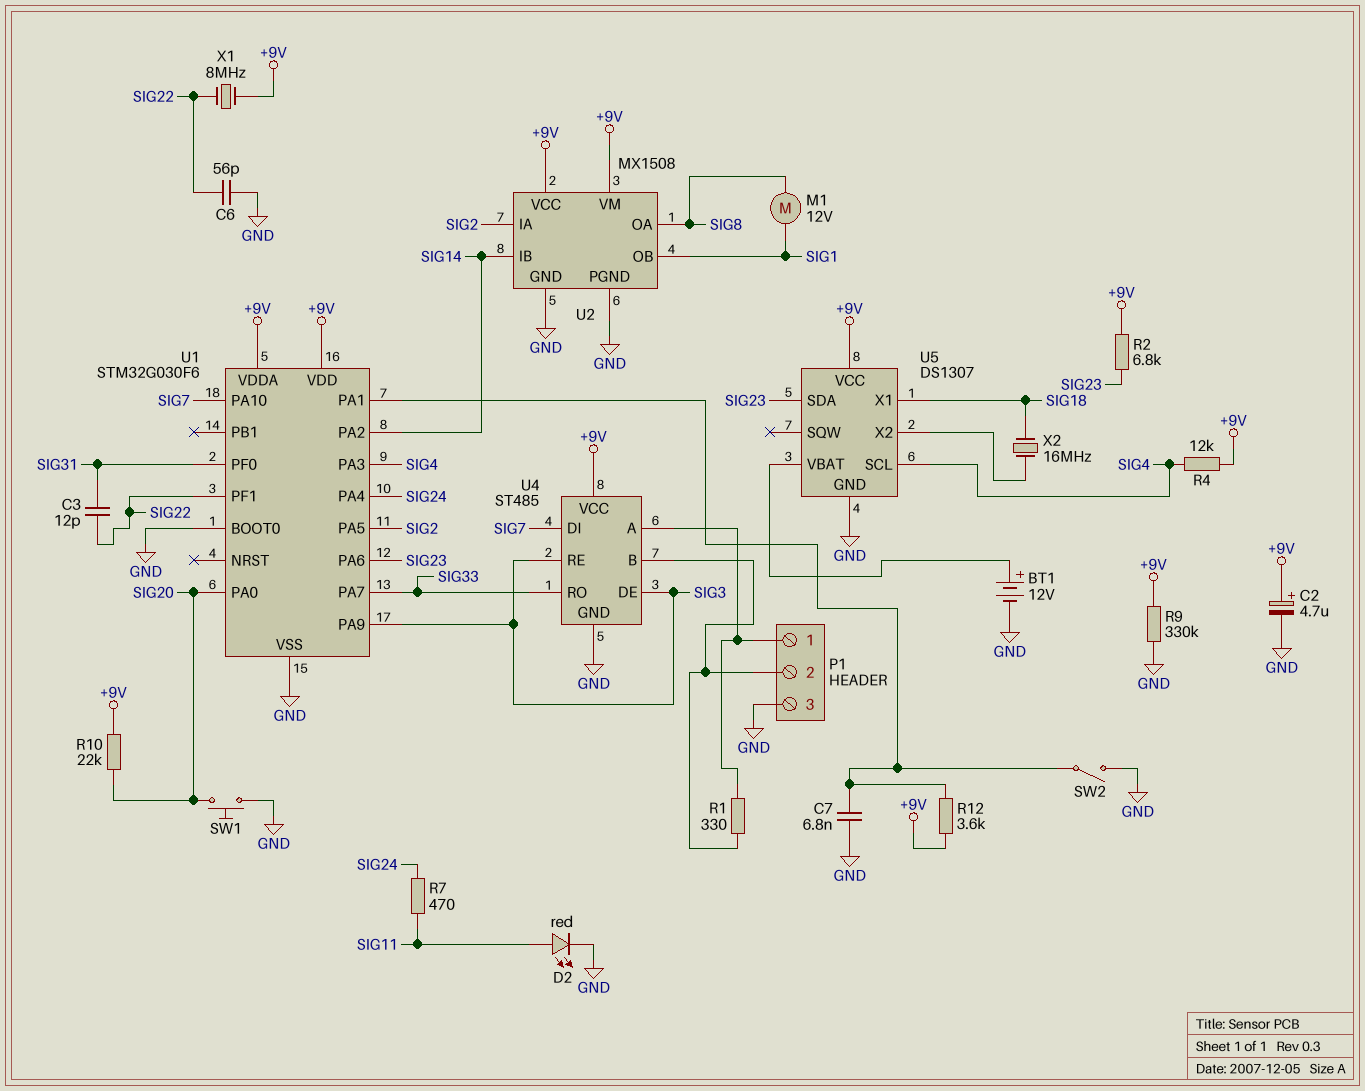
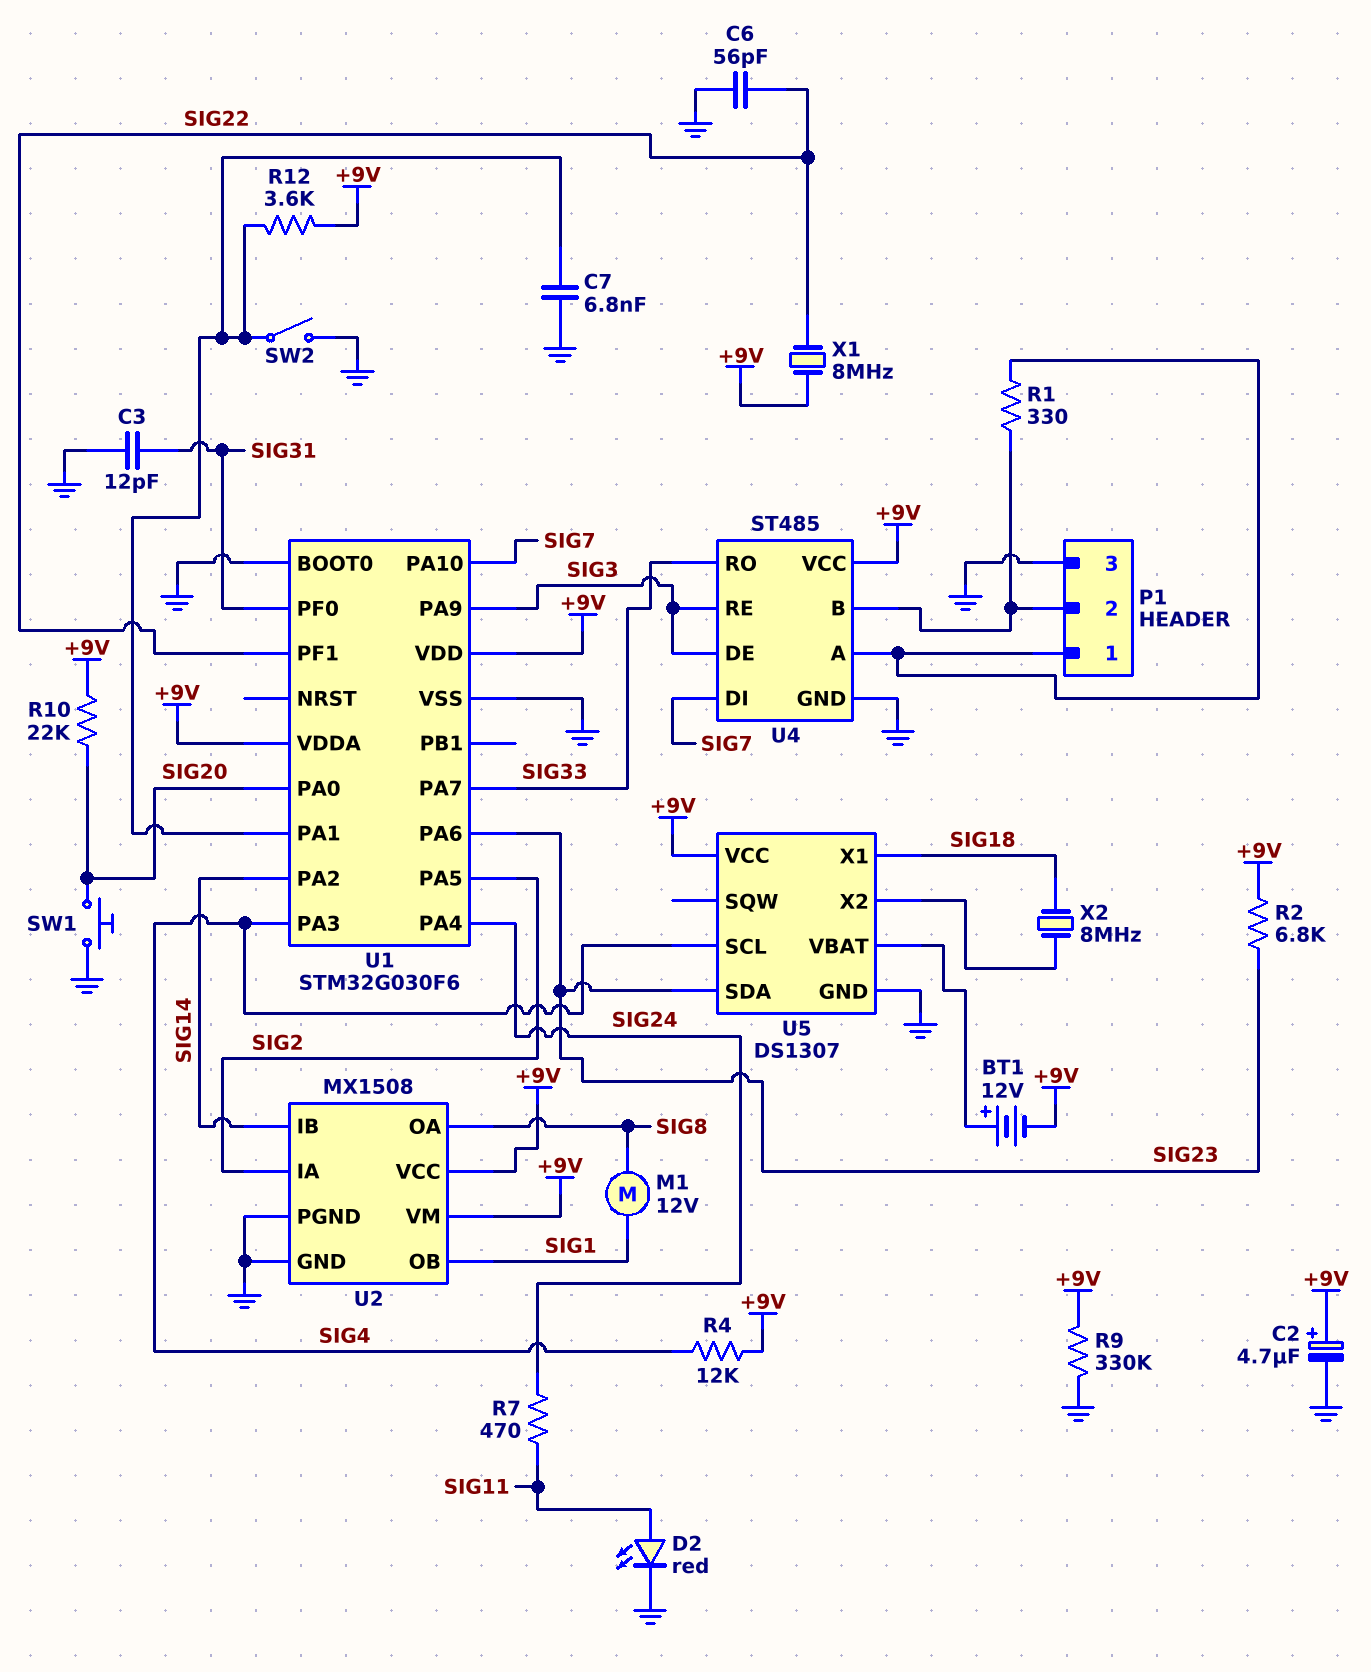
BT1: 12V (plus U5/VBAT, minus GND) -> 12V (plus U5/VBAT, minus +9V)
C3: 12pF (SIG22, SIG31) -> 12pF (GND, SIG31)
X2: 16MHz (SIG18, U5/X2) -> 8MHz (SIG18, U5/X2)

